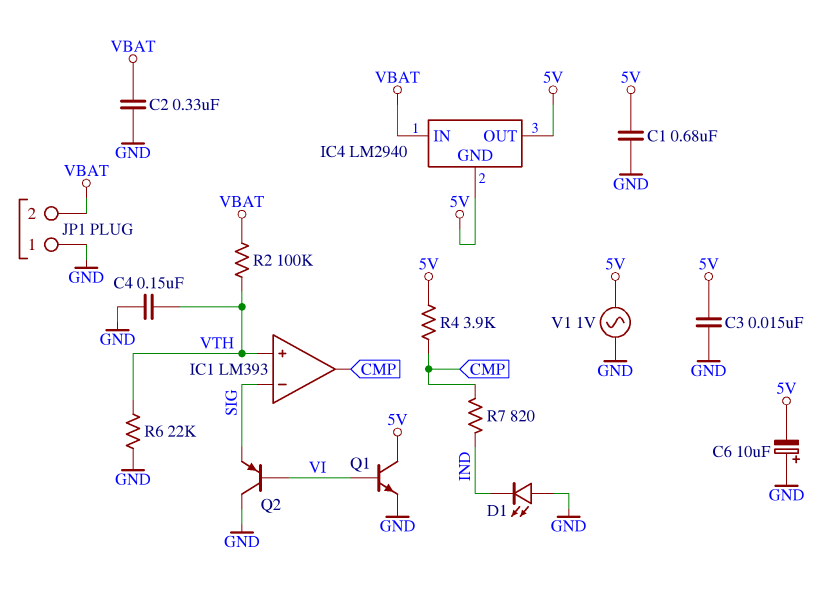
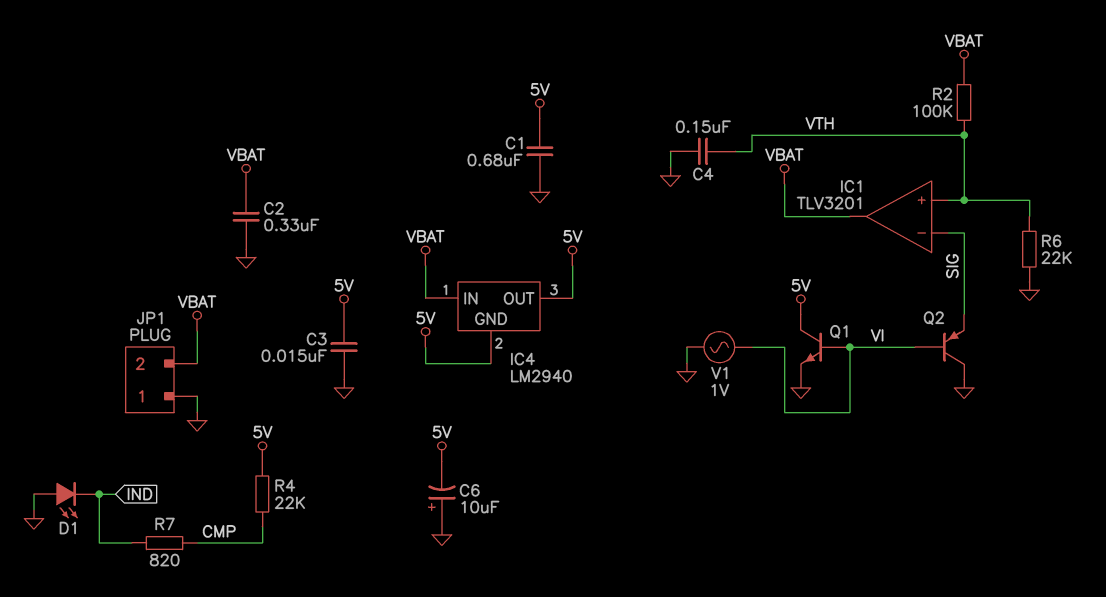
IC1: LM393 -> TLV3201
IC1 pin out: CMP -> VBAT
R4: 3.9k (5V, CMP) -> 22k (5V, CMP)
V1: AC 1V (5V, GND) -> AC 1V (GND, VI)

